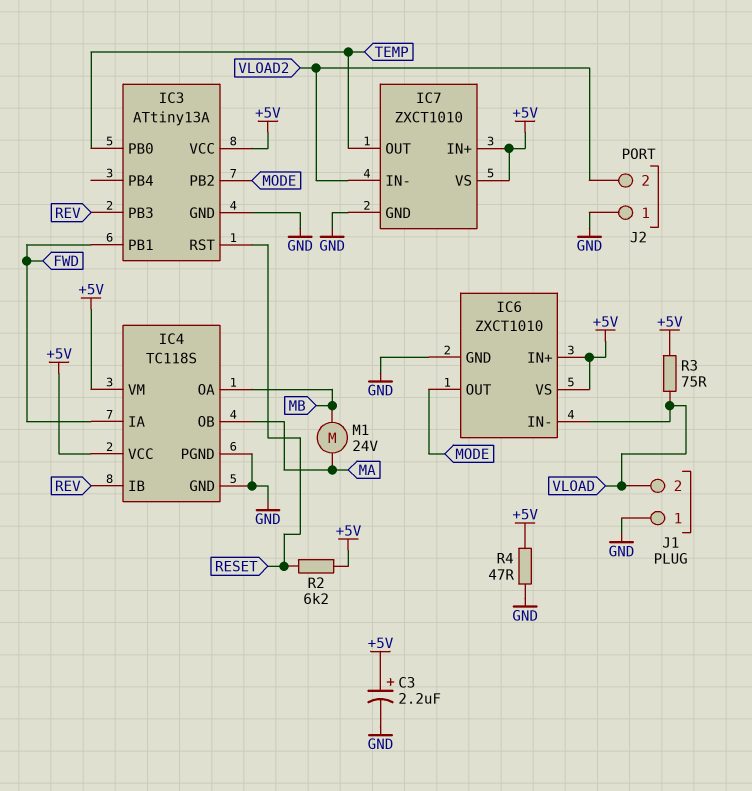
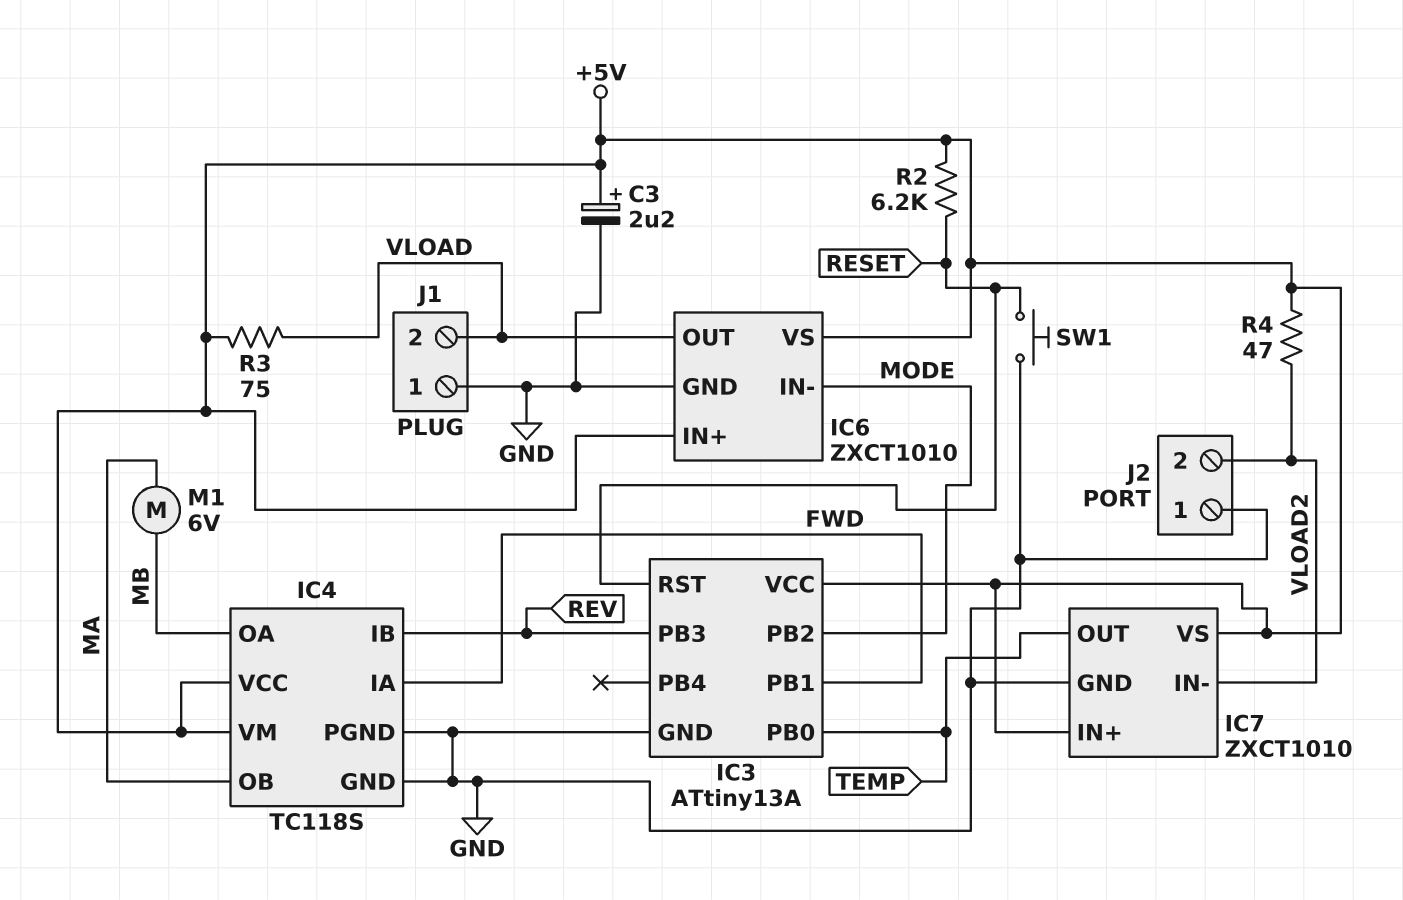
IC6 pin IN-: VLOAD -> MODE
IC6 pin OUT: MODE -> VLOAD
M1: motor 24V (MA, MB) -> motor 6V (MA, MB)
R4: 47 (+5V, GND) -> 47 (+5V, VLOAD2)
SW1: none -> button (GND, RESET)

